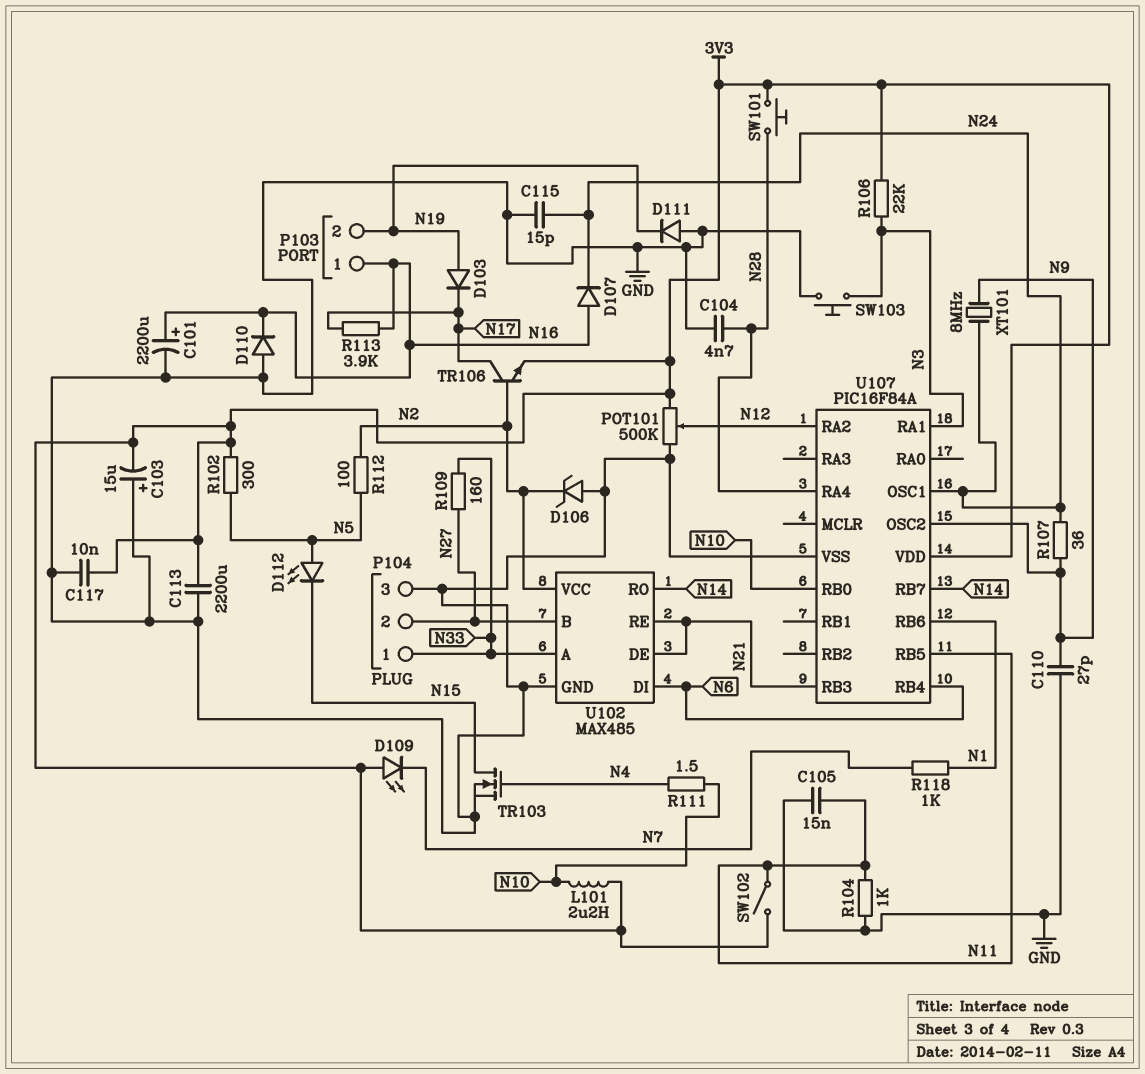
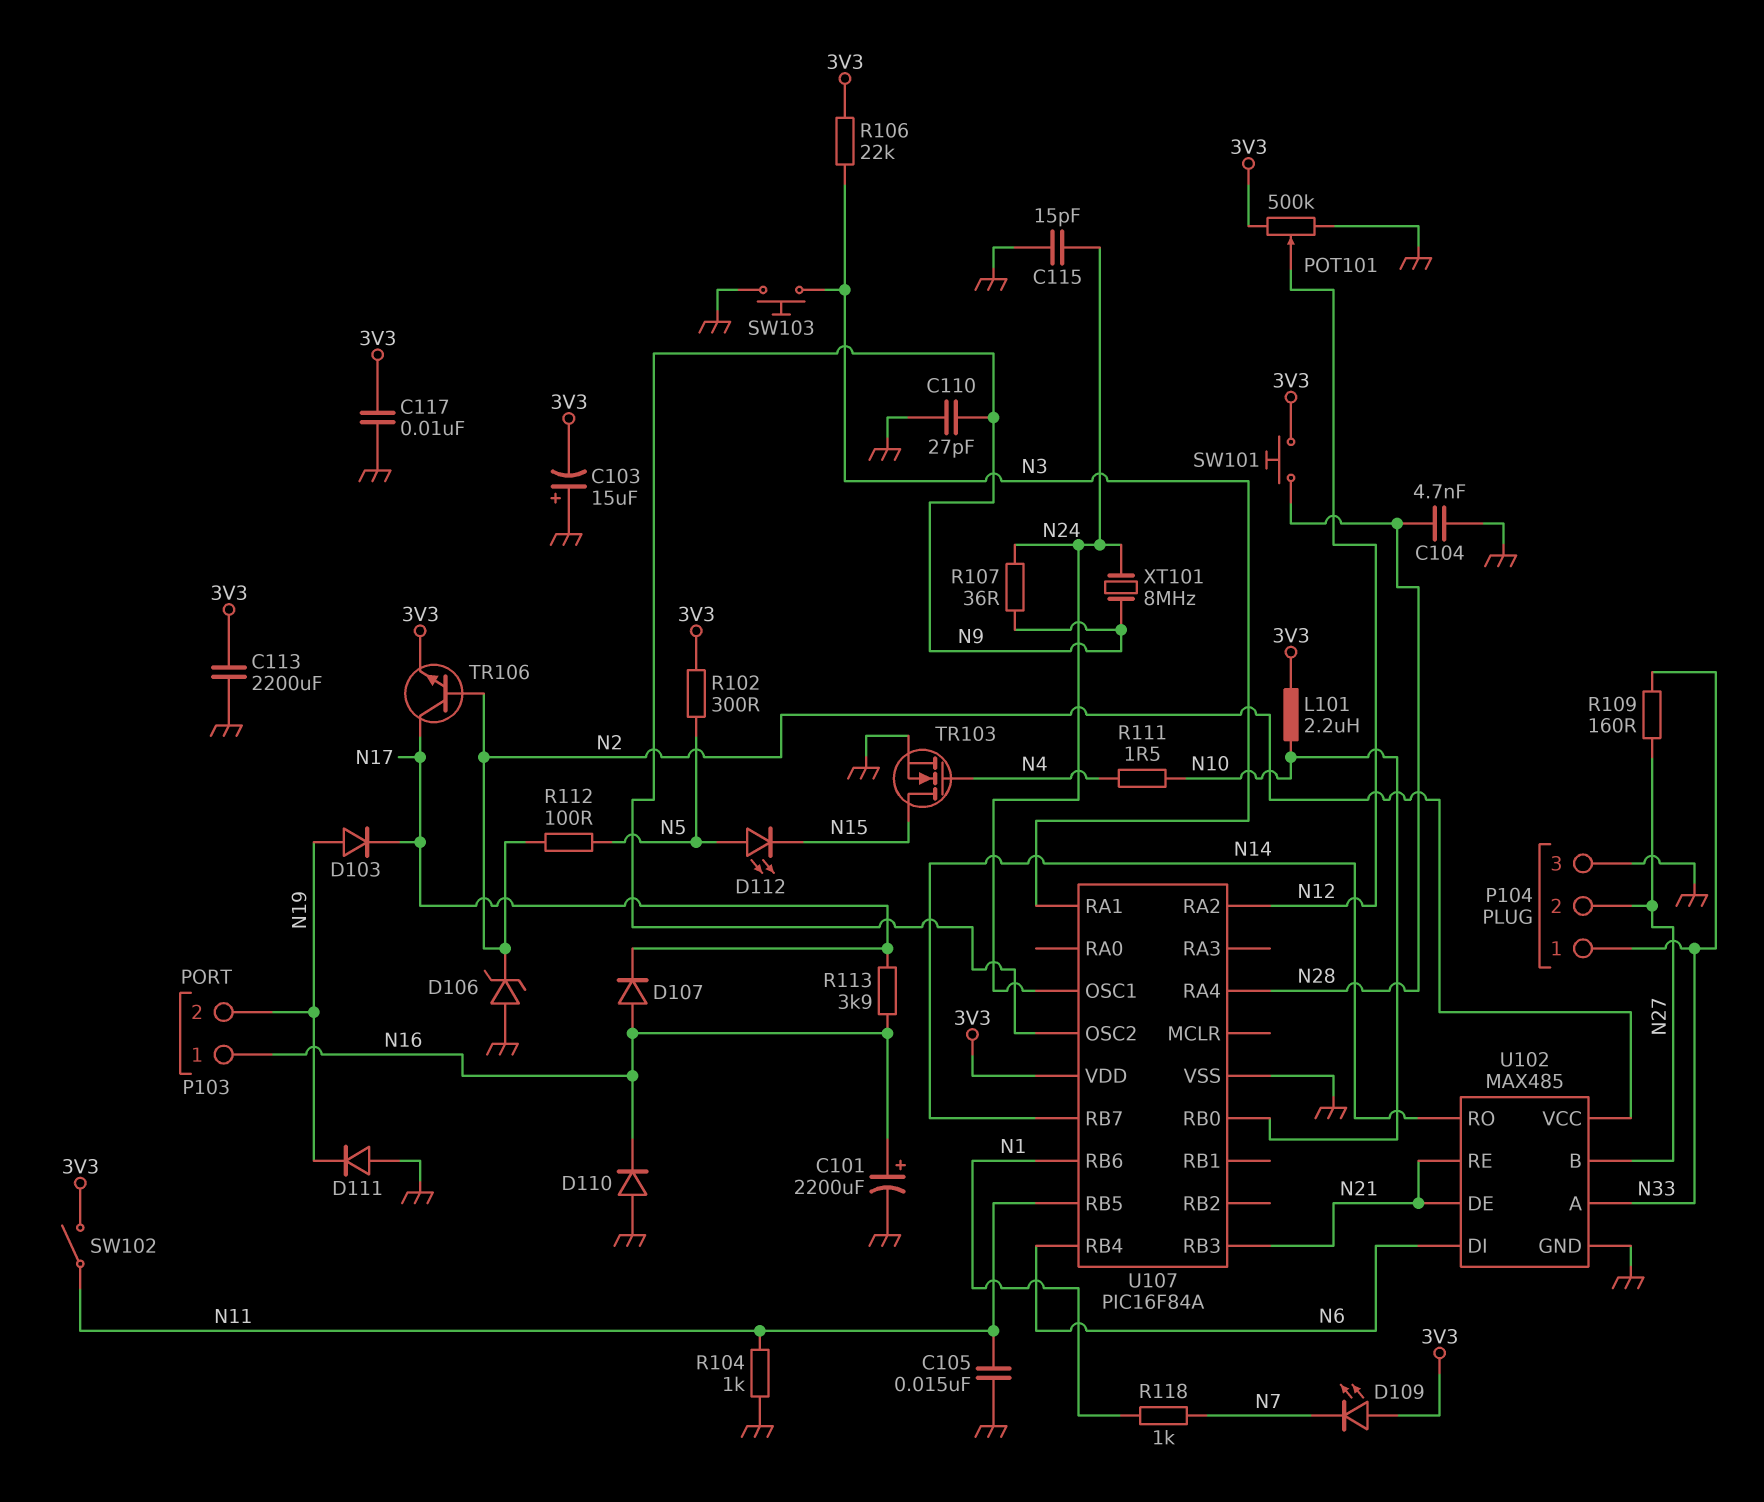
D107: diode (A N16, K N24) -> diode (A N16, K N17)

